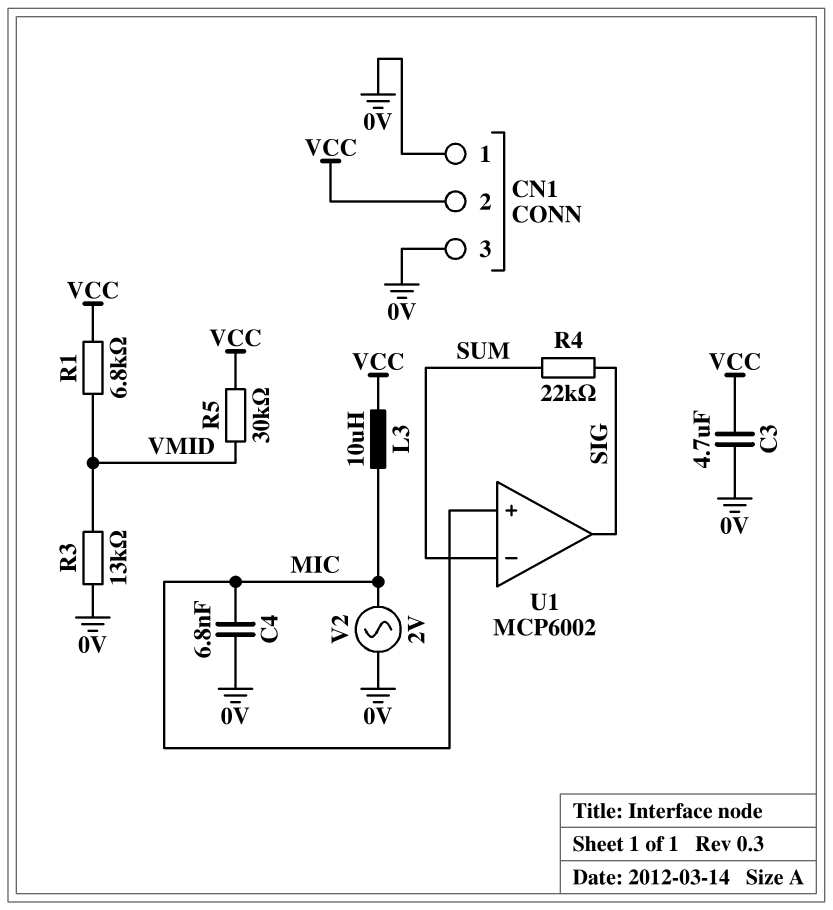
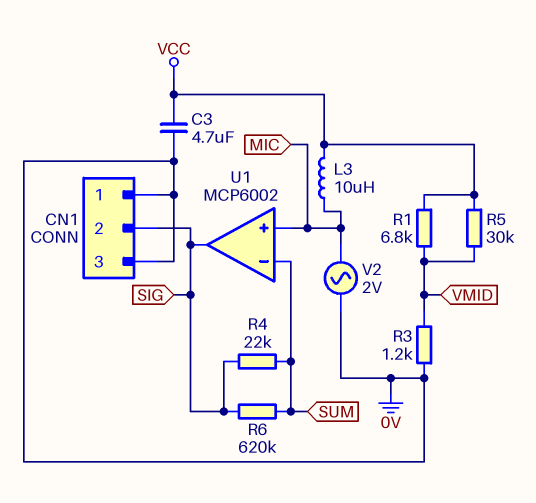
C4: 6.8nF (0V, MIC) -> none
CN1 pin 2: VCC -> SIG
R3: 13k (0V, VMID) -> 1.2k (0V, VMID)
R6: none -> 620k (SIG, SUM)

